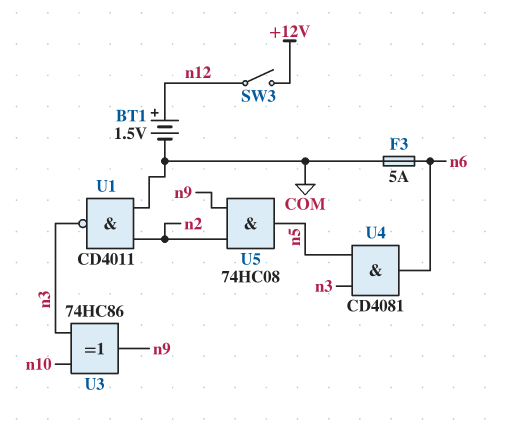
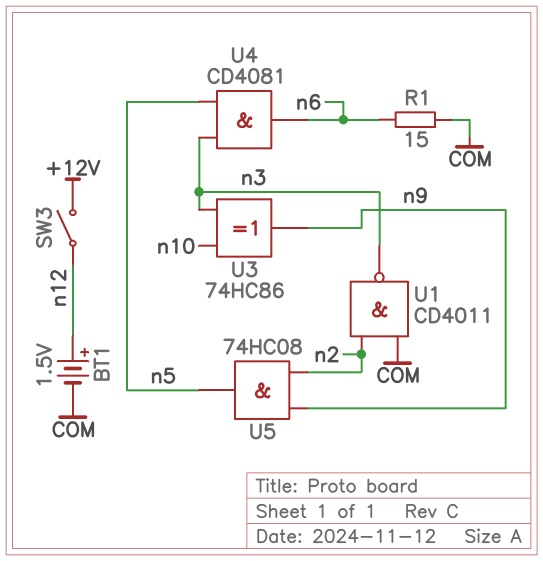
F3: 5A (COM, n6) -> none
R1: none -> 15 (COM, n6)

